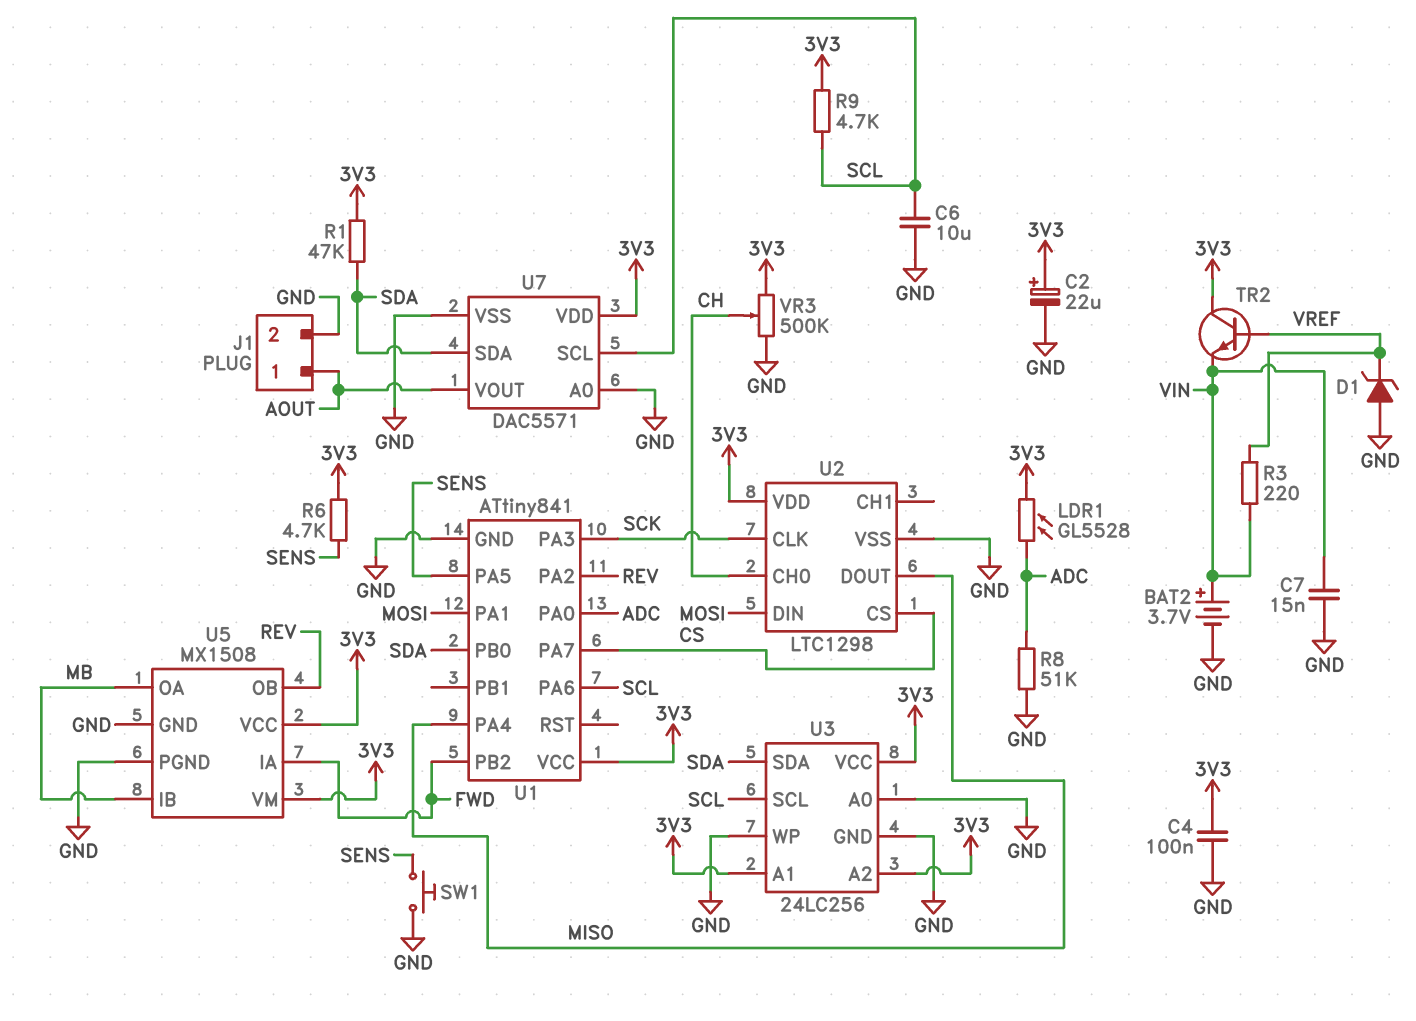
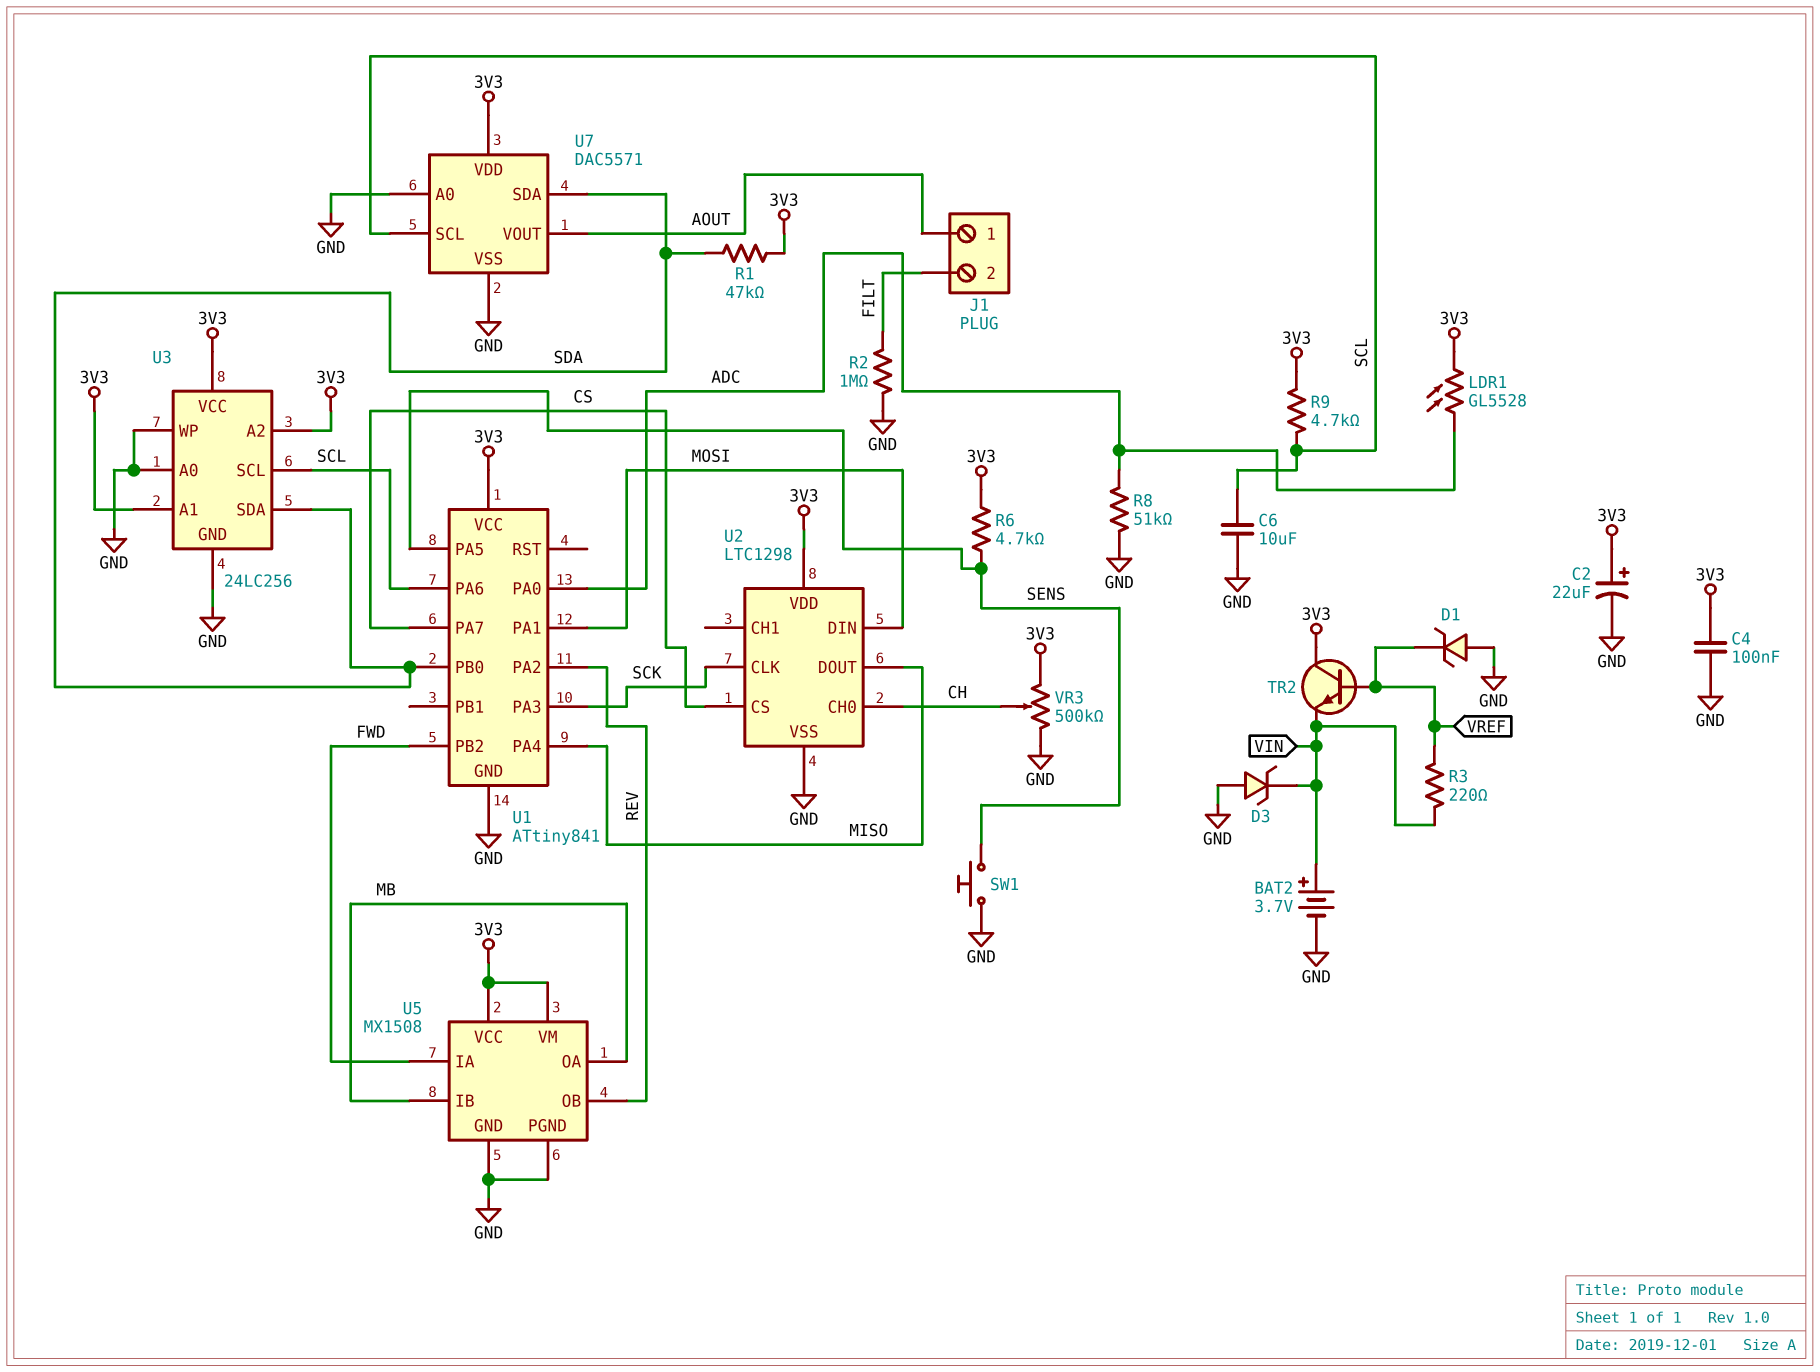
C7: 15nF (GND, VIN) -> none
D3: none -> zener (A GND, K VIN)
J1 pin 2: GND -> FILT
R2: none -> 1M (FILT, GND)

